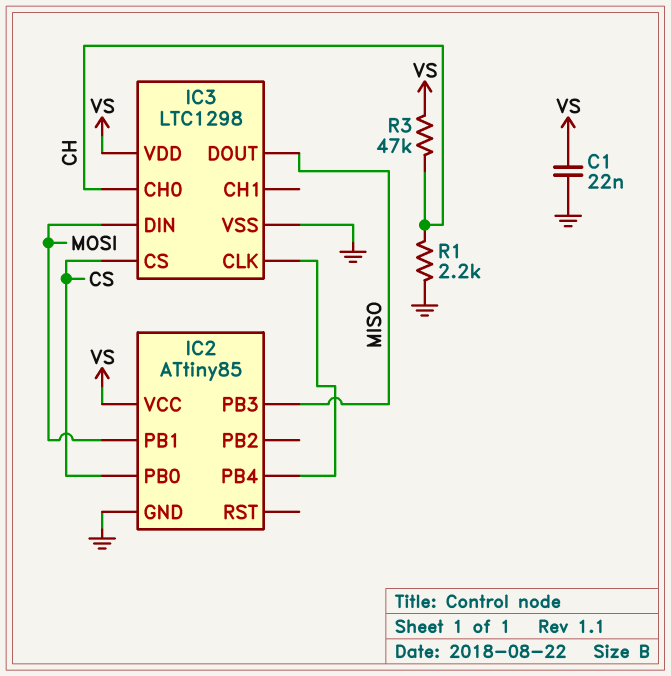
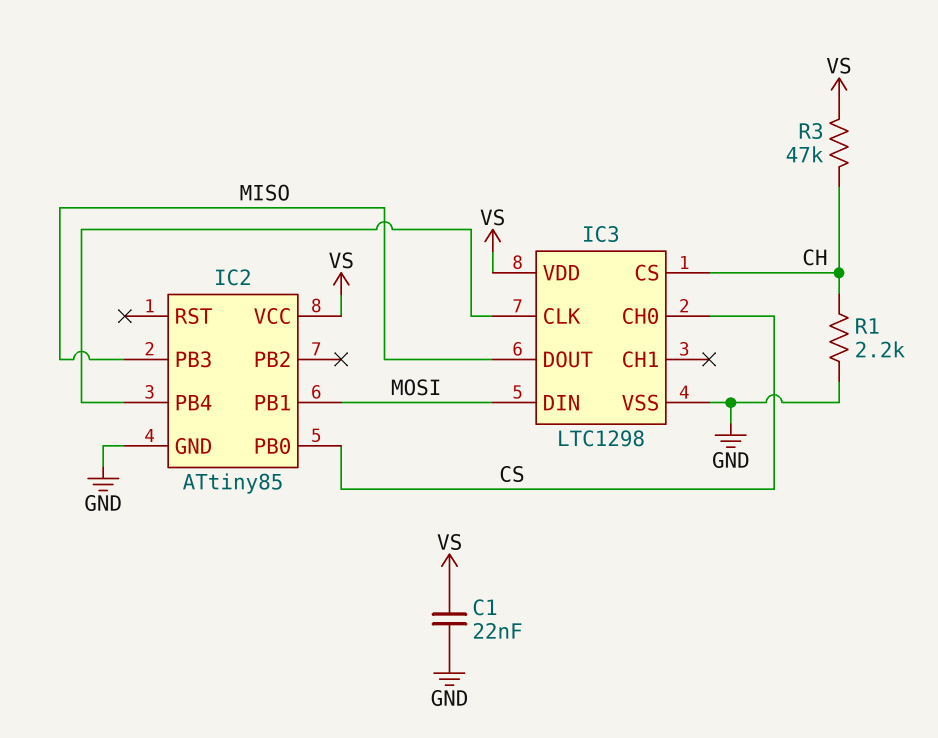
IC3 pin CH0: CH -> CS
IC3 pin CS: CS -> CH

